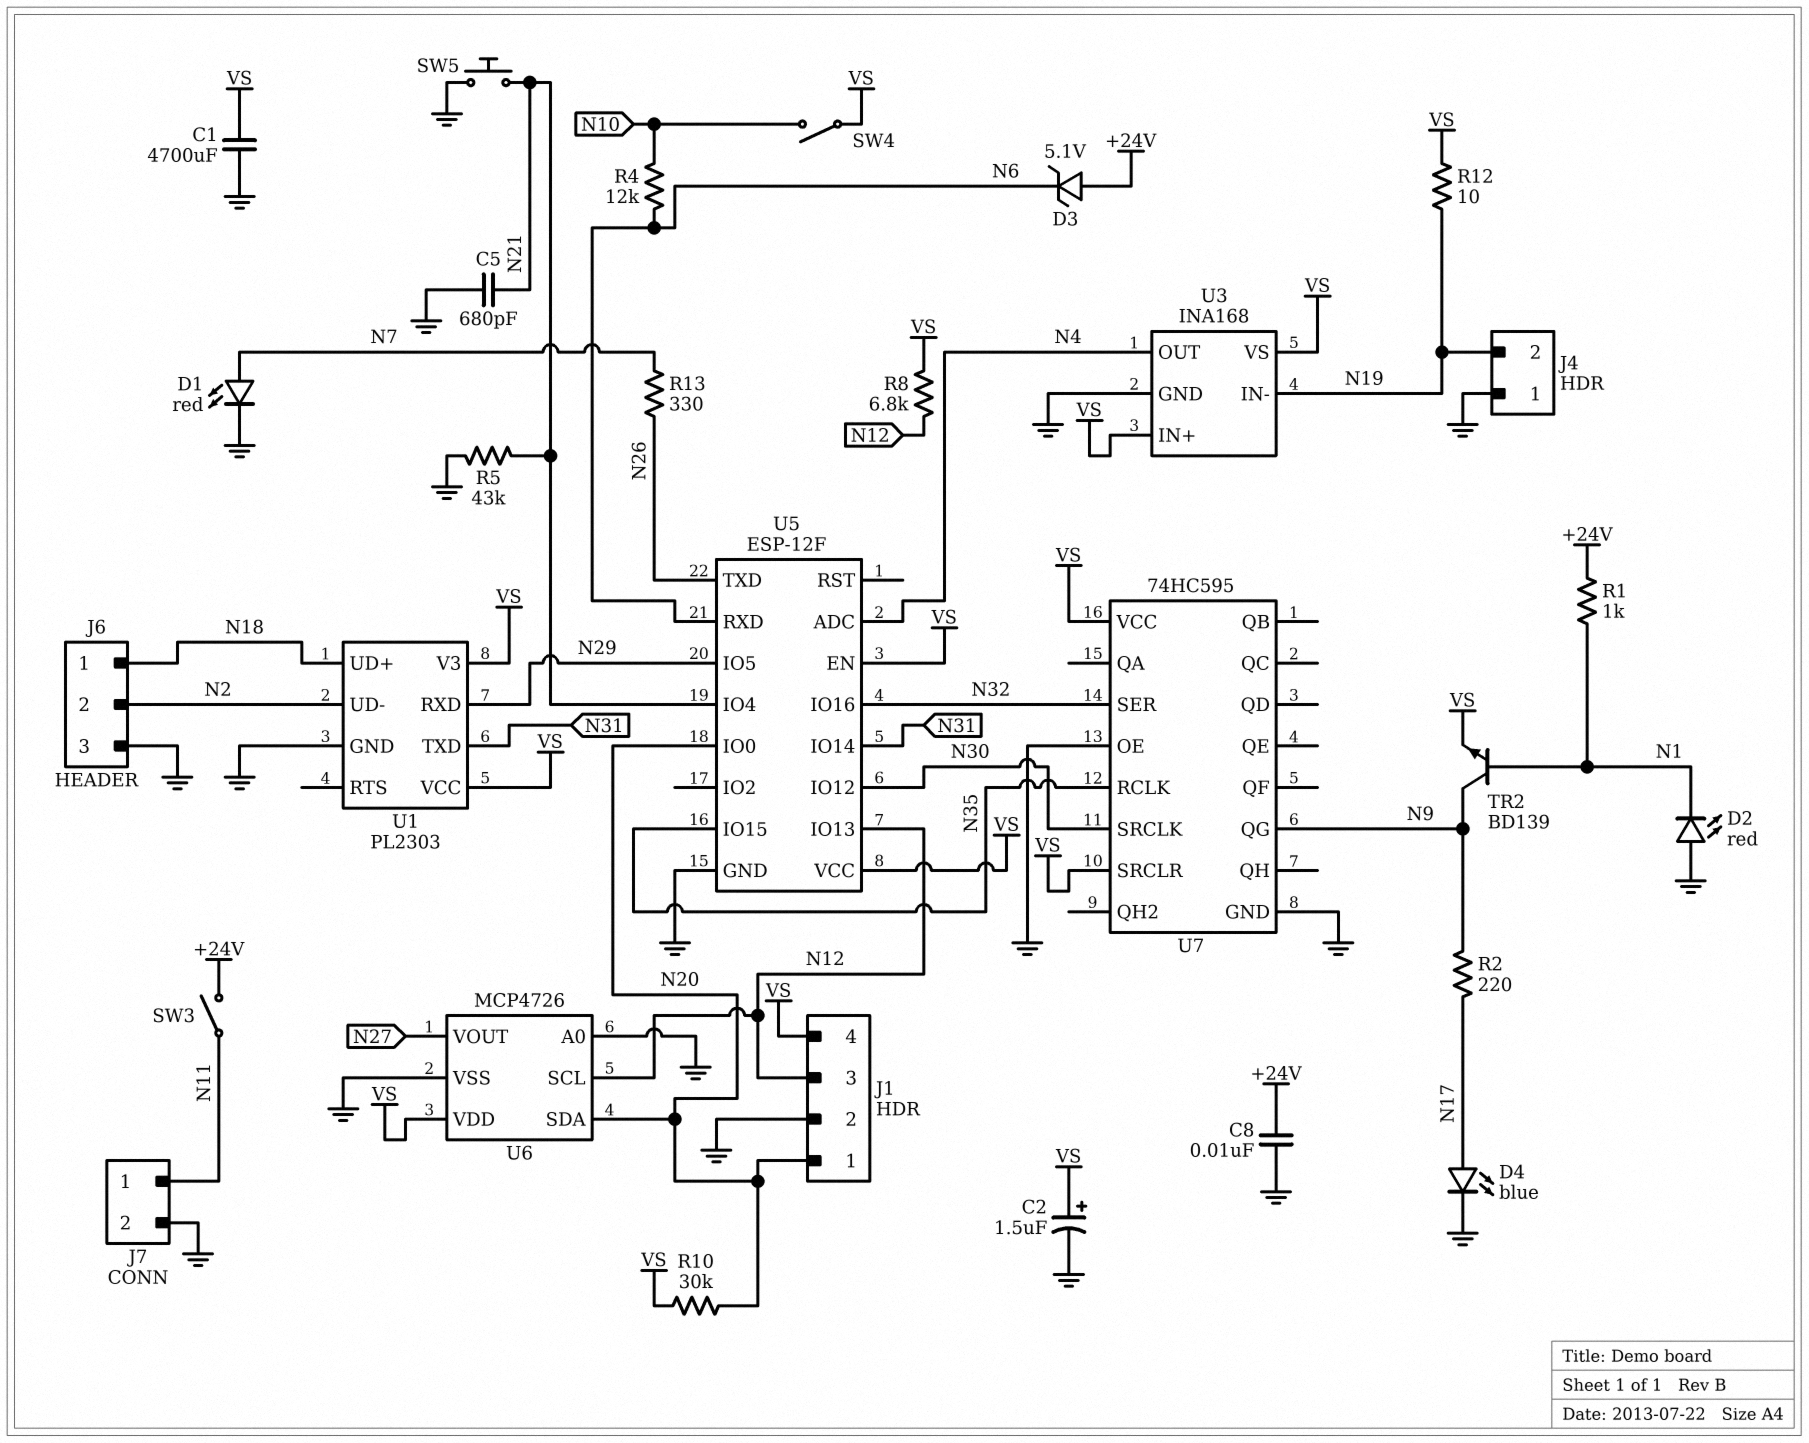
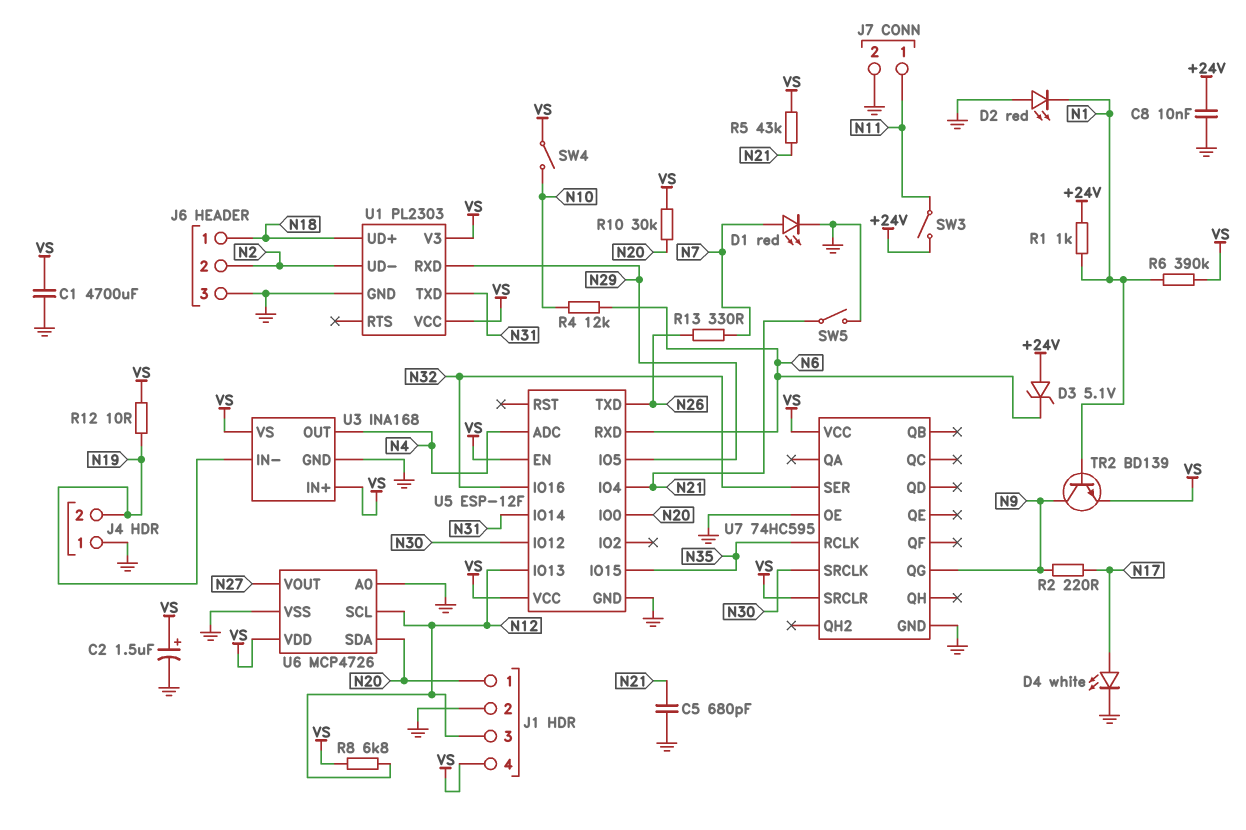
D4: LED blue (A N17, K GND) -> LED white (A N17, K GND)
R5: 43k (GND, N21) -> 43k (N21, VS)
R6: none -> 390k (N1, VS)
SW5: button (GND, N21) -> switch (GND, N21)

